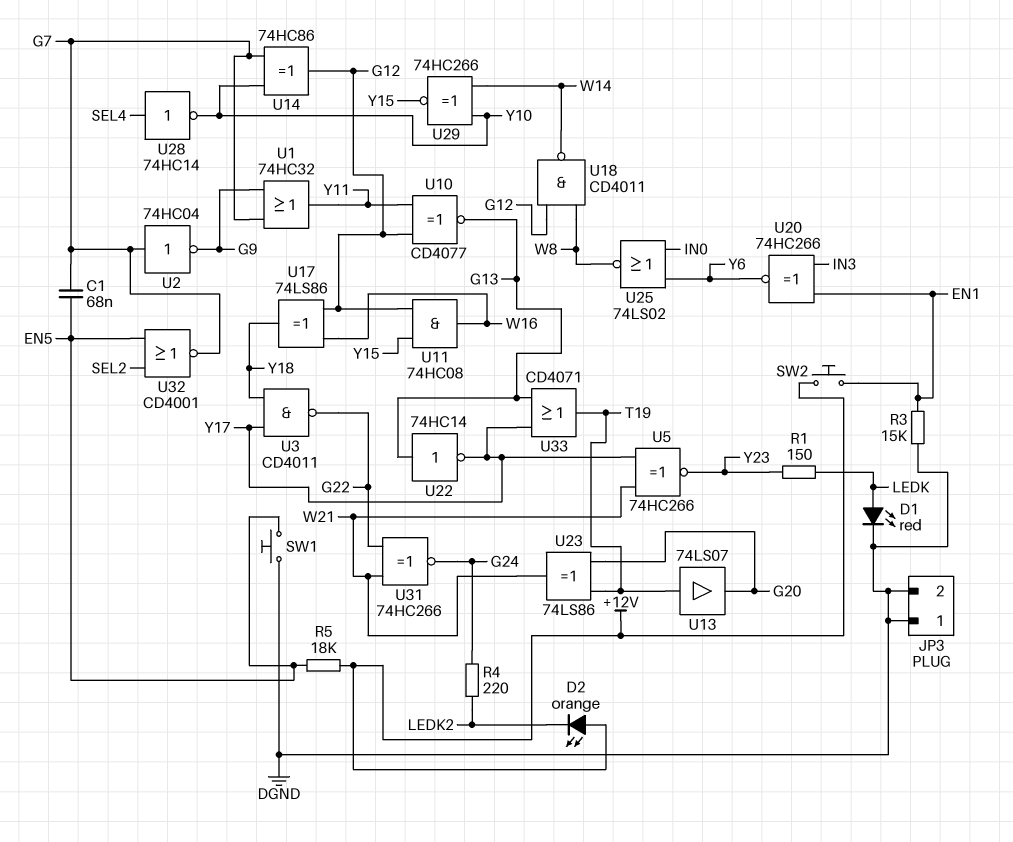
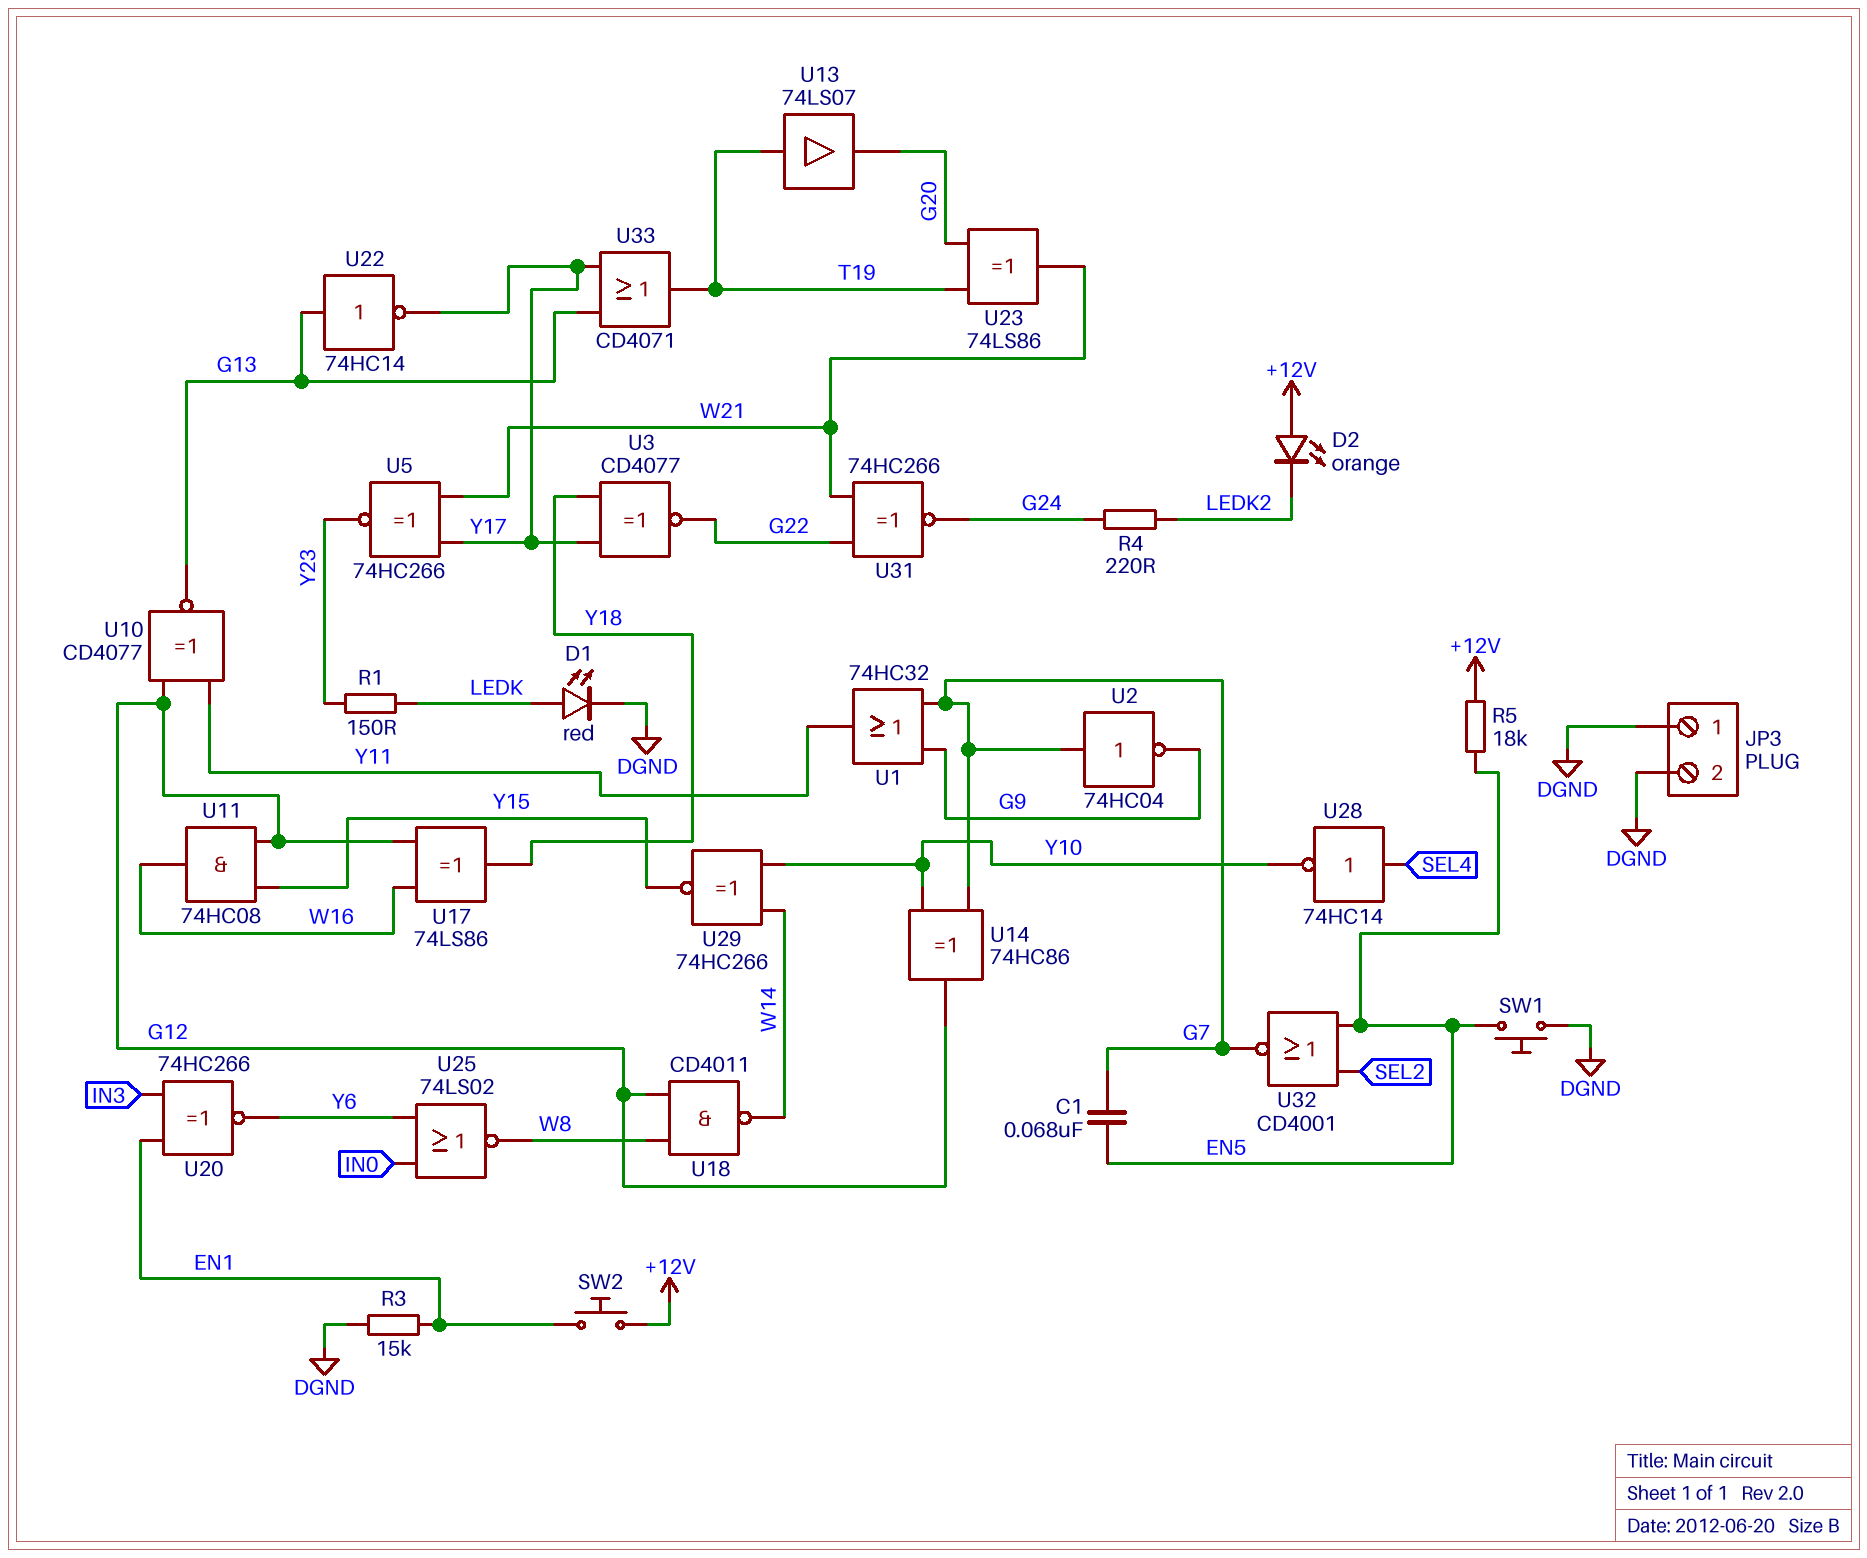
U3: NAND CD4011 (in Y17, in Y18, out G22) -> XNOR CD4077 (in Y17, in Y18, out G22)

